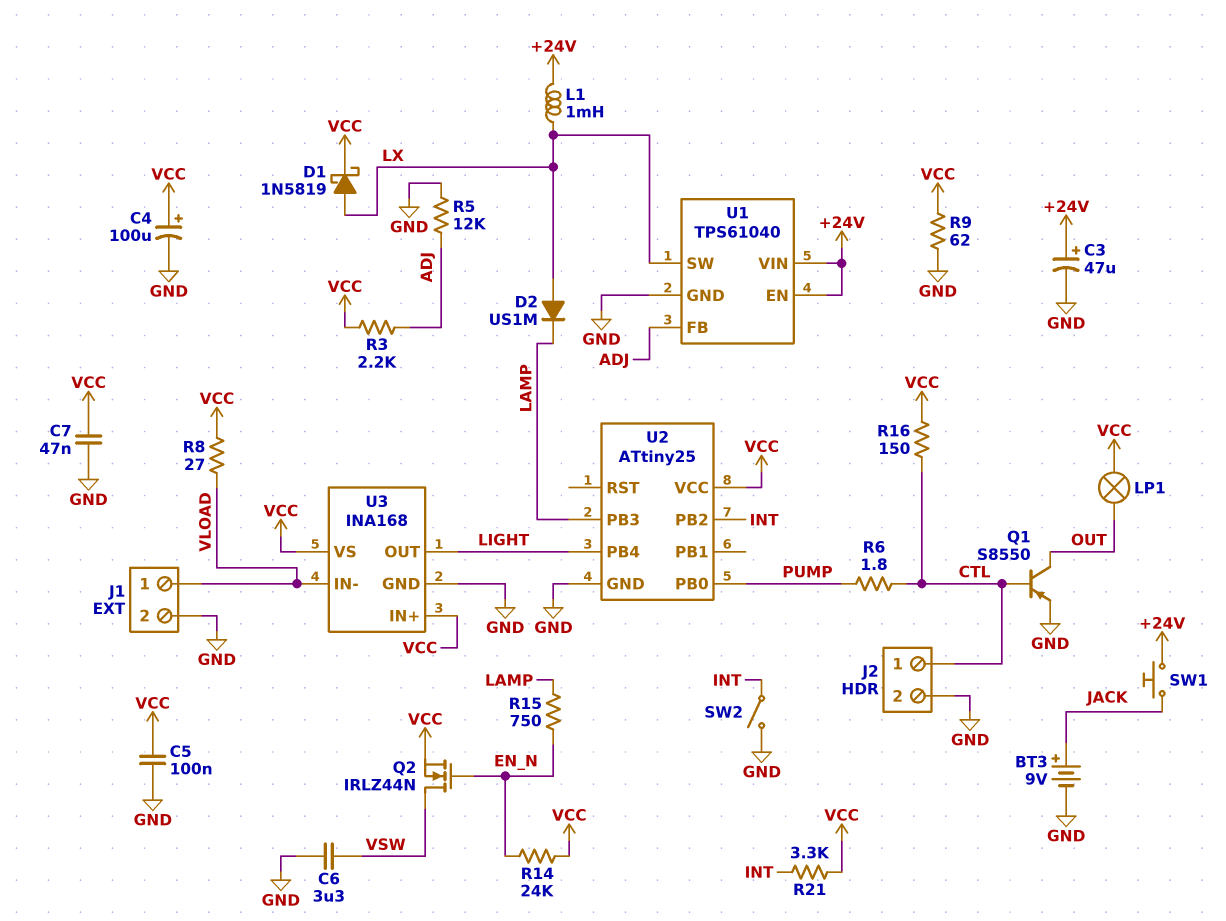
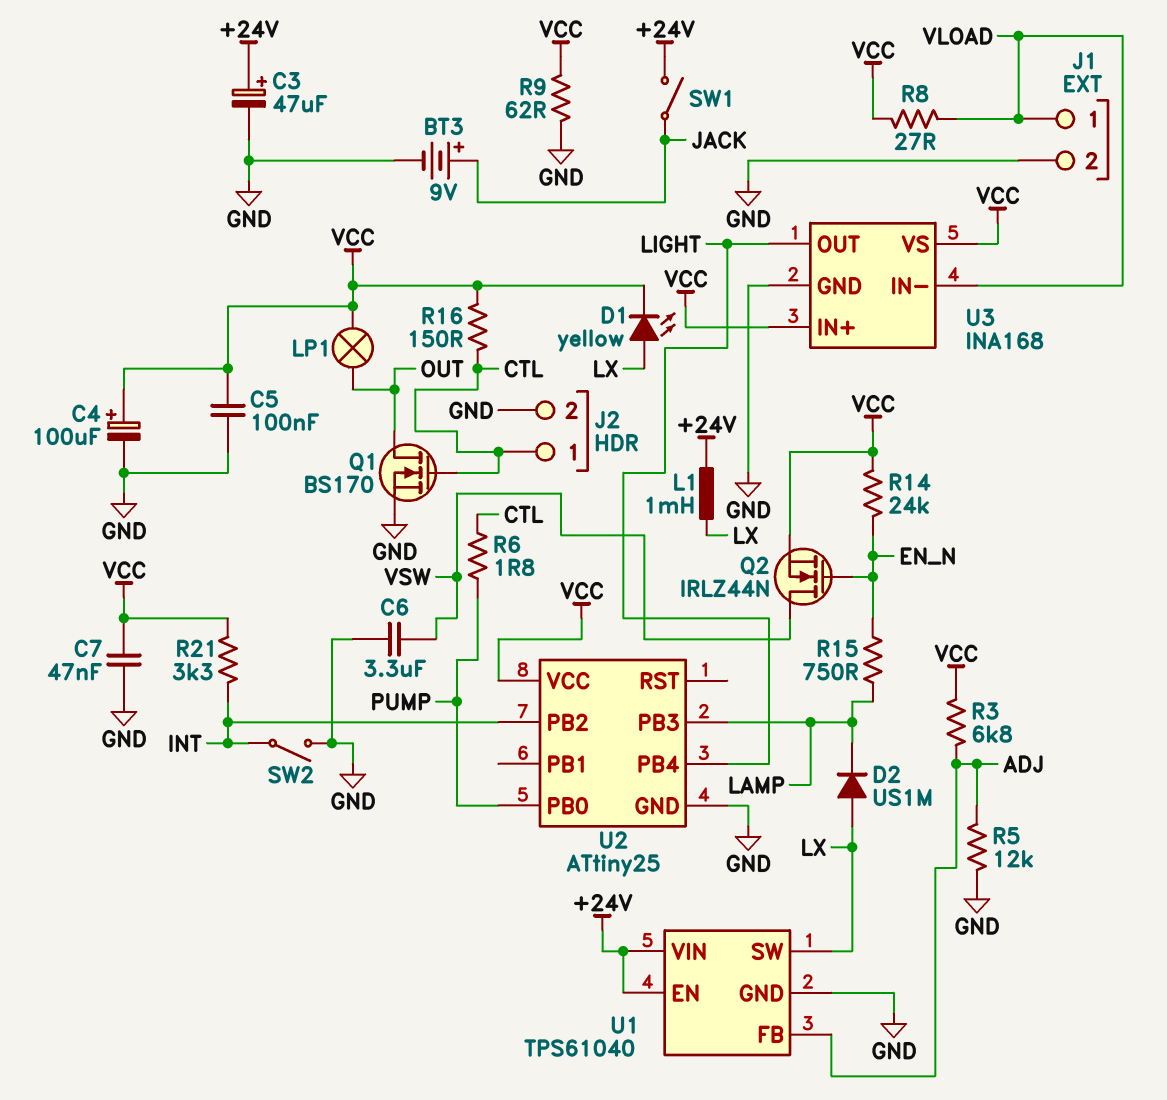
D1: schottky 1N5819 (A LX, K VCC) -> LED yellow (A LX, K VCC)
Q1: PNP S8550 (B CTL, C OUT, E GND) -> NMOS BS170 (G CTL, D OUT, S GND)
R3: 2.2k (ADJ, VCC) -> 6.8k (ADJ, VCC)
SW1: button (+24V, JACK) -> switch (+24V, JACK)

